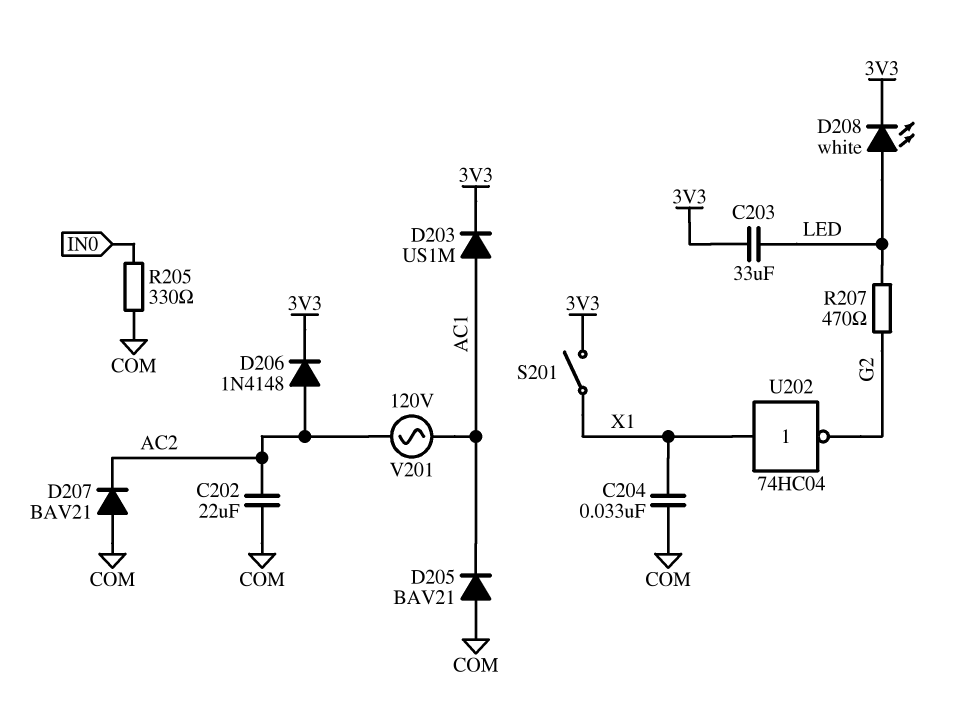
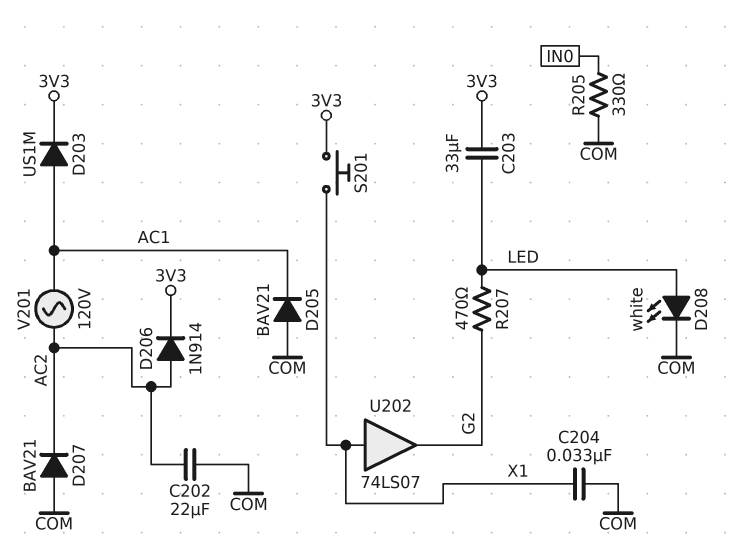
D206: diode 1N4148 (A AC2, K 3V3) -> diode 1N914 (A AC2, K 3V3)
D208: LED white (A LED, K 3V3) -> LED white (A LED, K COM)
S201: switch (3V3, X1) -> button (3V3, X1)
U202: NOT 74HC04 (in X1, out G2) -> buffer 74LS07 (in X1, out G2)

